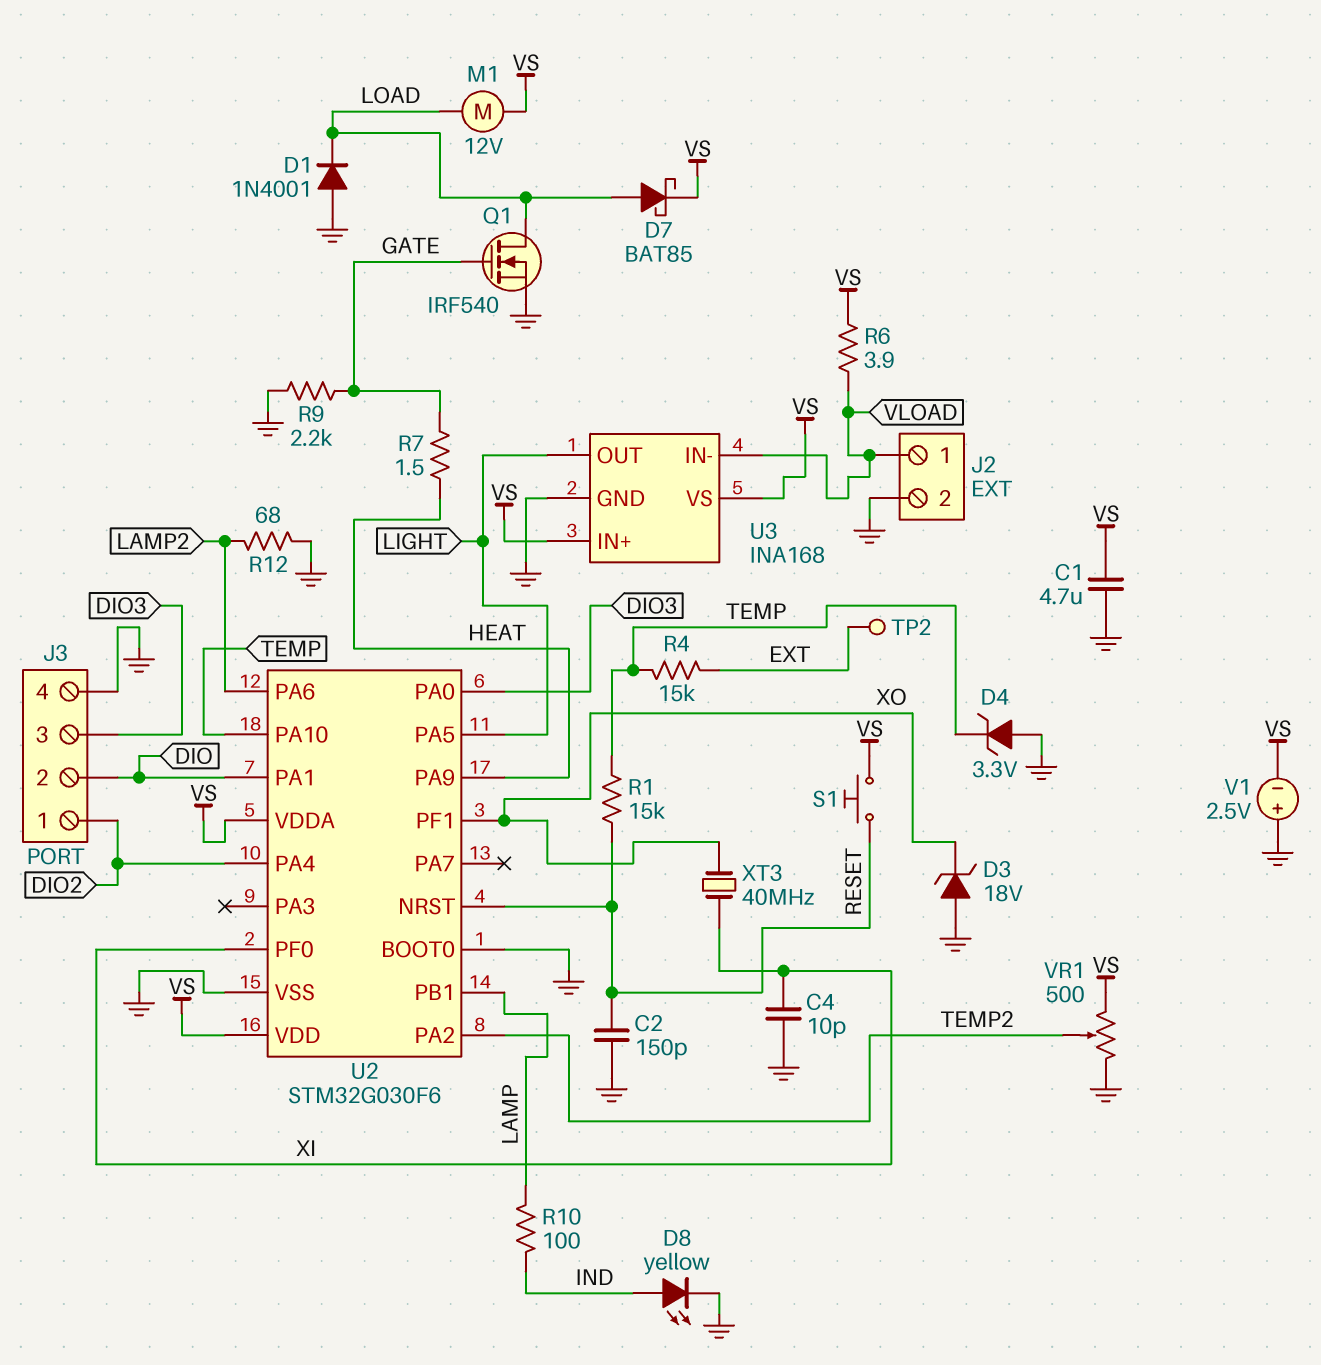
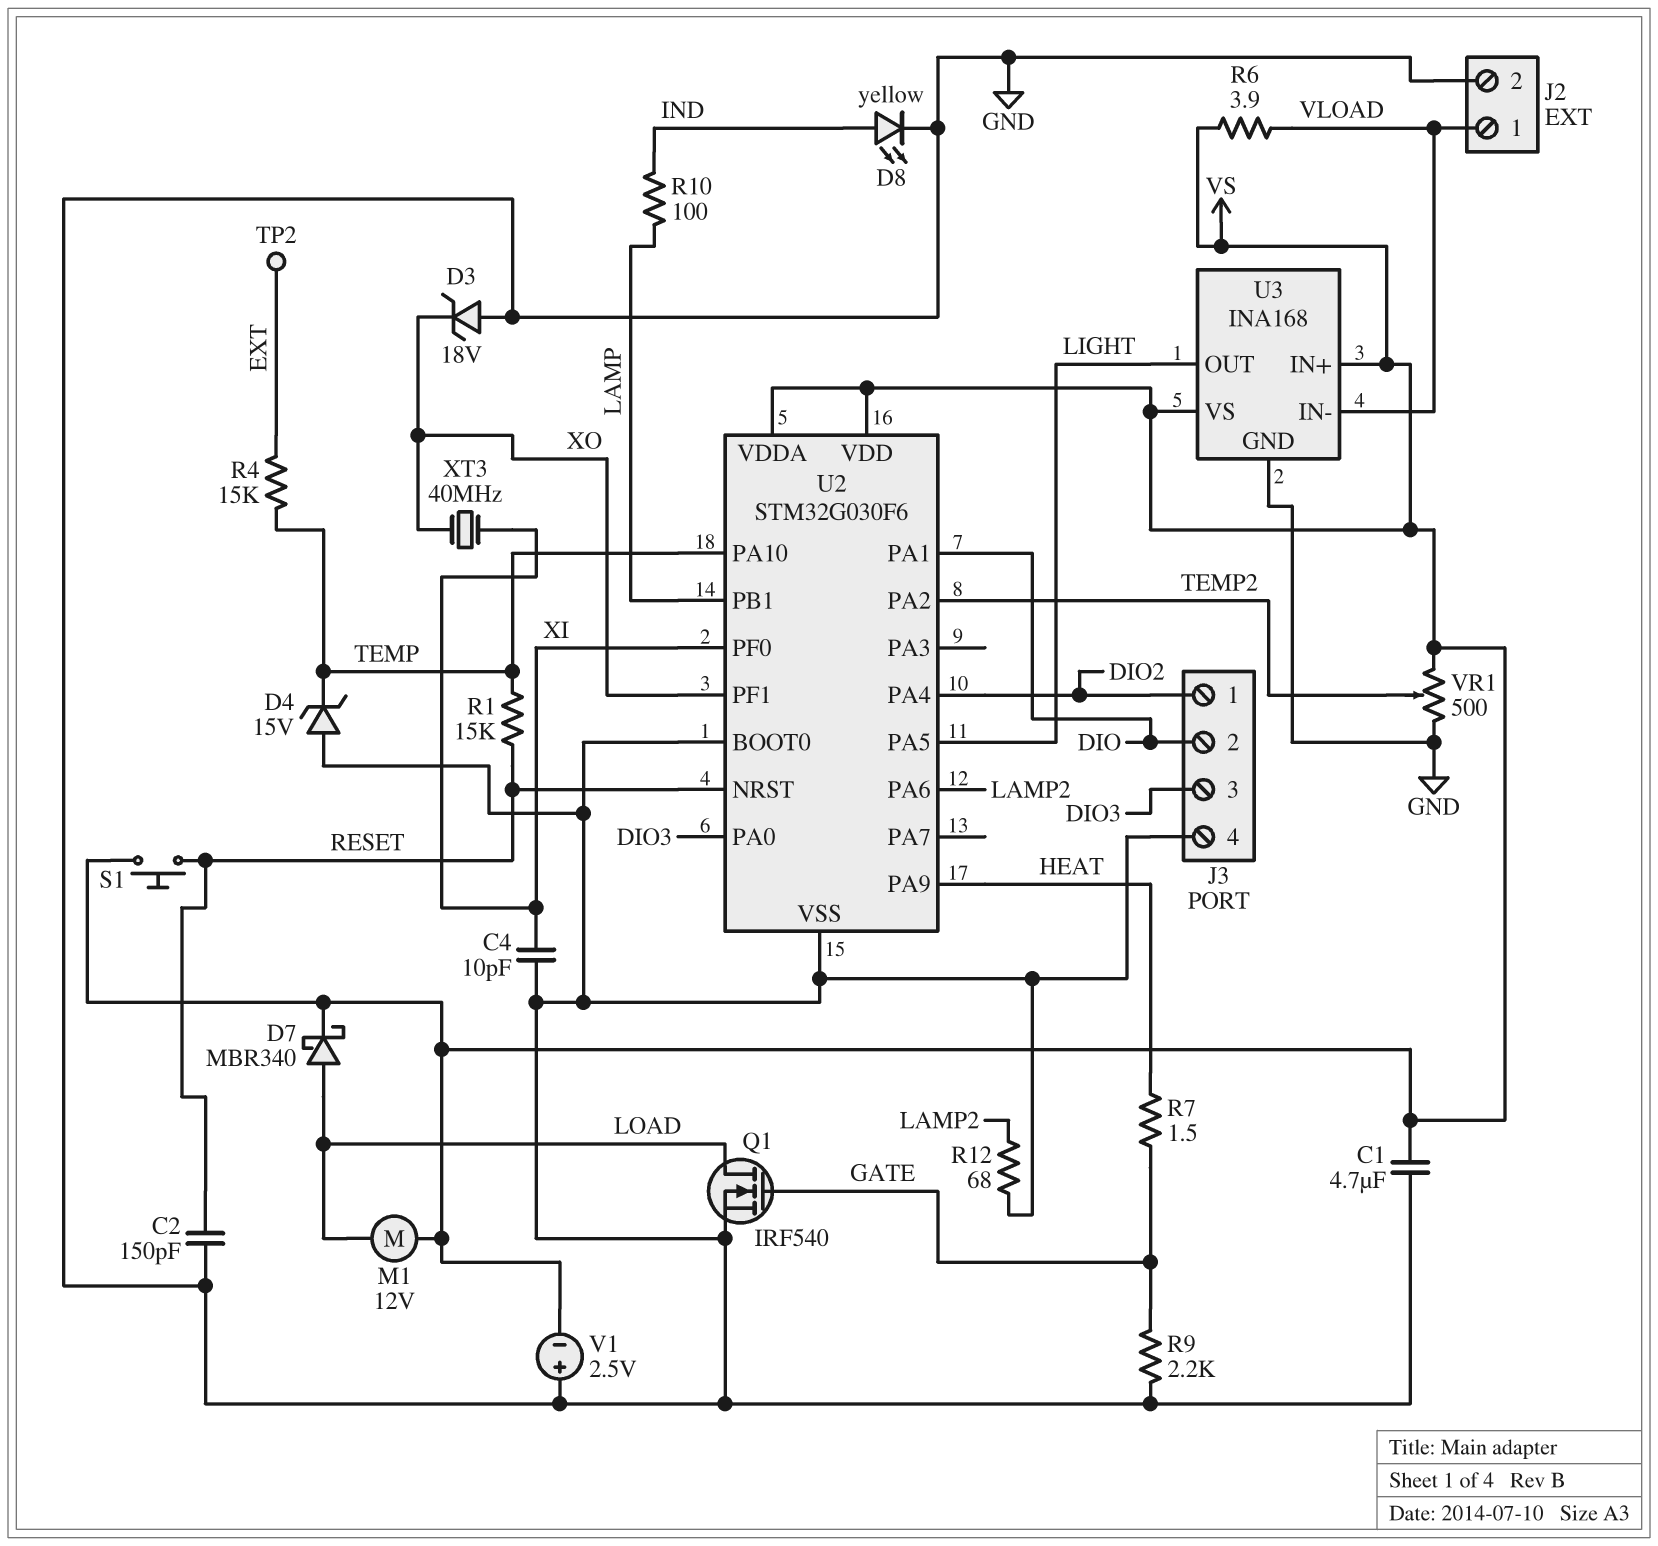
D1: diode 1N4001 (A GND, K LOAD) -> none
D4: zener 3.3V (A GND, K TEMP) -> zener 15V (A GND, K TEMP)
D7: schottky BAT85 (A LOAD, K VS) -> schottky MBR340 (A LOAD, K VS)

